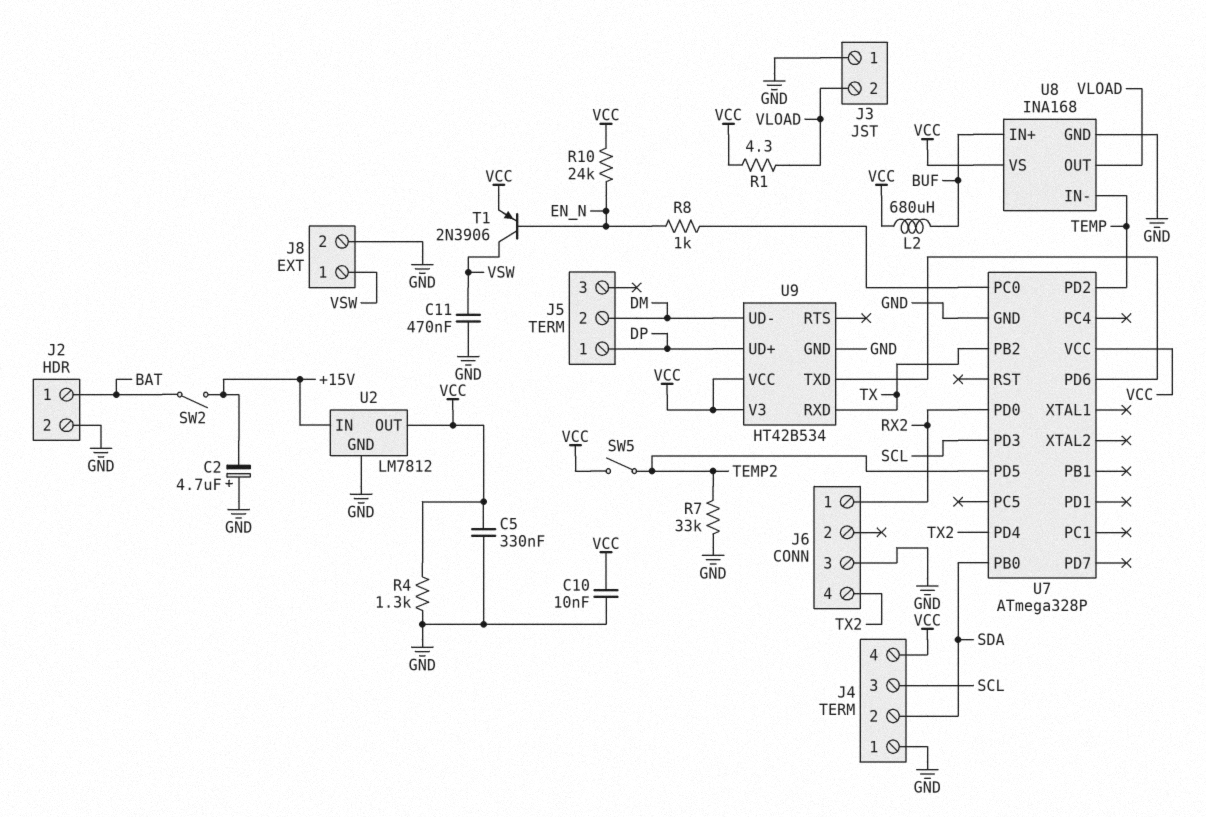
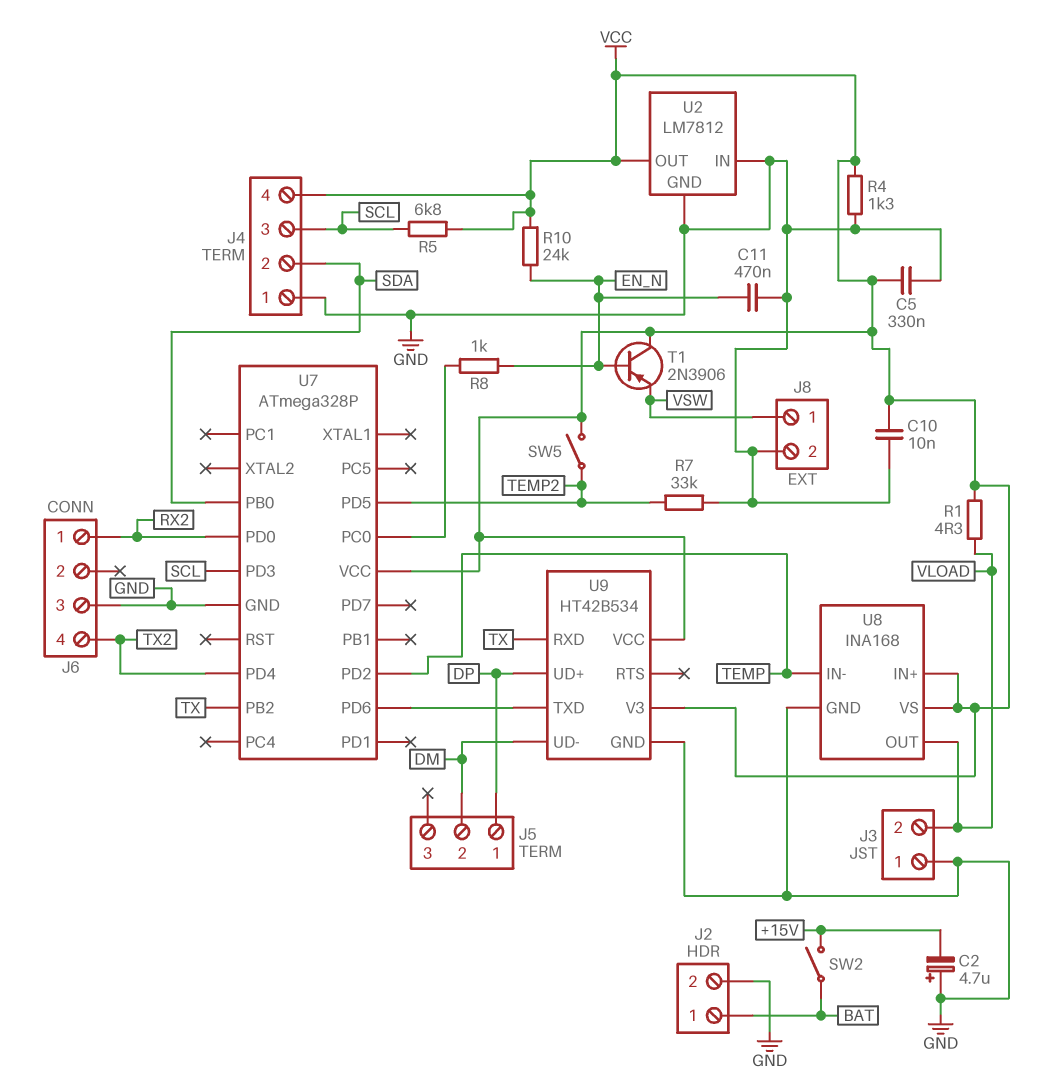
C11: 470nF (GND, VSW) -> 470nF (EN_N, GND)
L2: 680uH (BUF, VCC) -> none
R5: none -> 6.8k (SCL, VCC)
T1: PNP 2N3906 (B EN_N, C VSW, E VCC) -> PNP 2N3906 (B EN_N, C VCC, E VSW)
U2 pin IN: +15V -> GND
U8 pin IN+: BUF -> VCC

